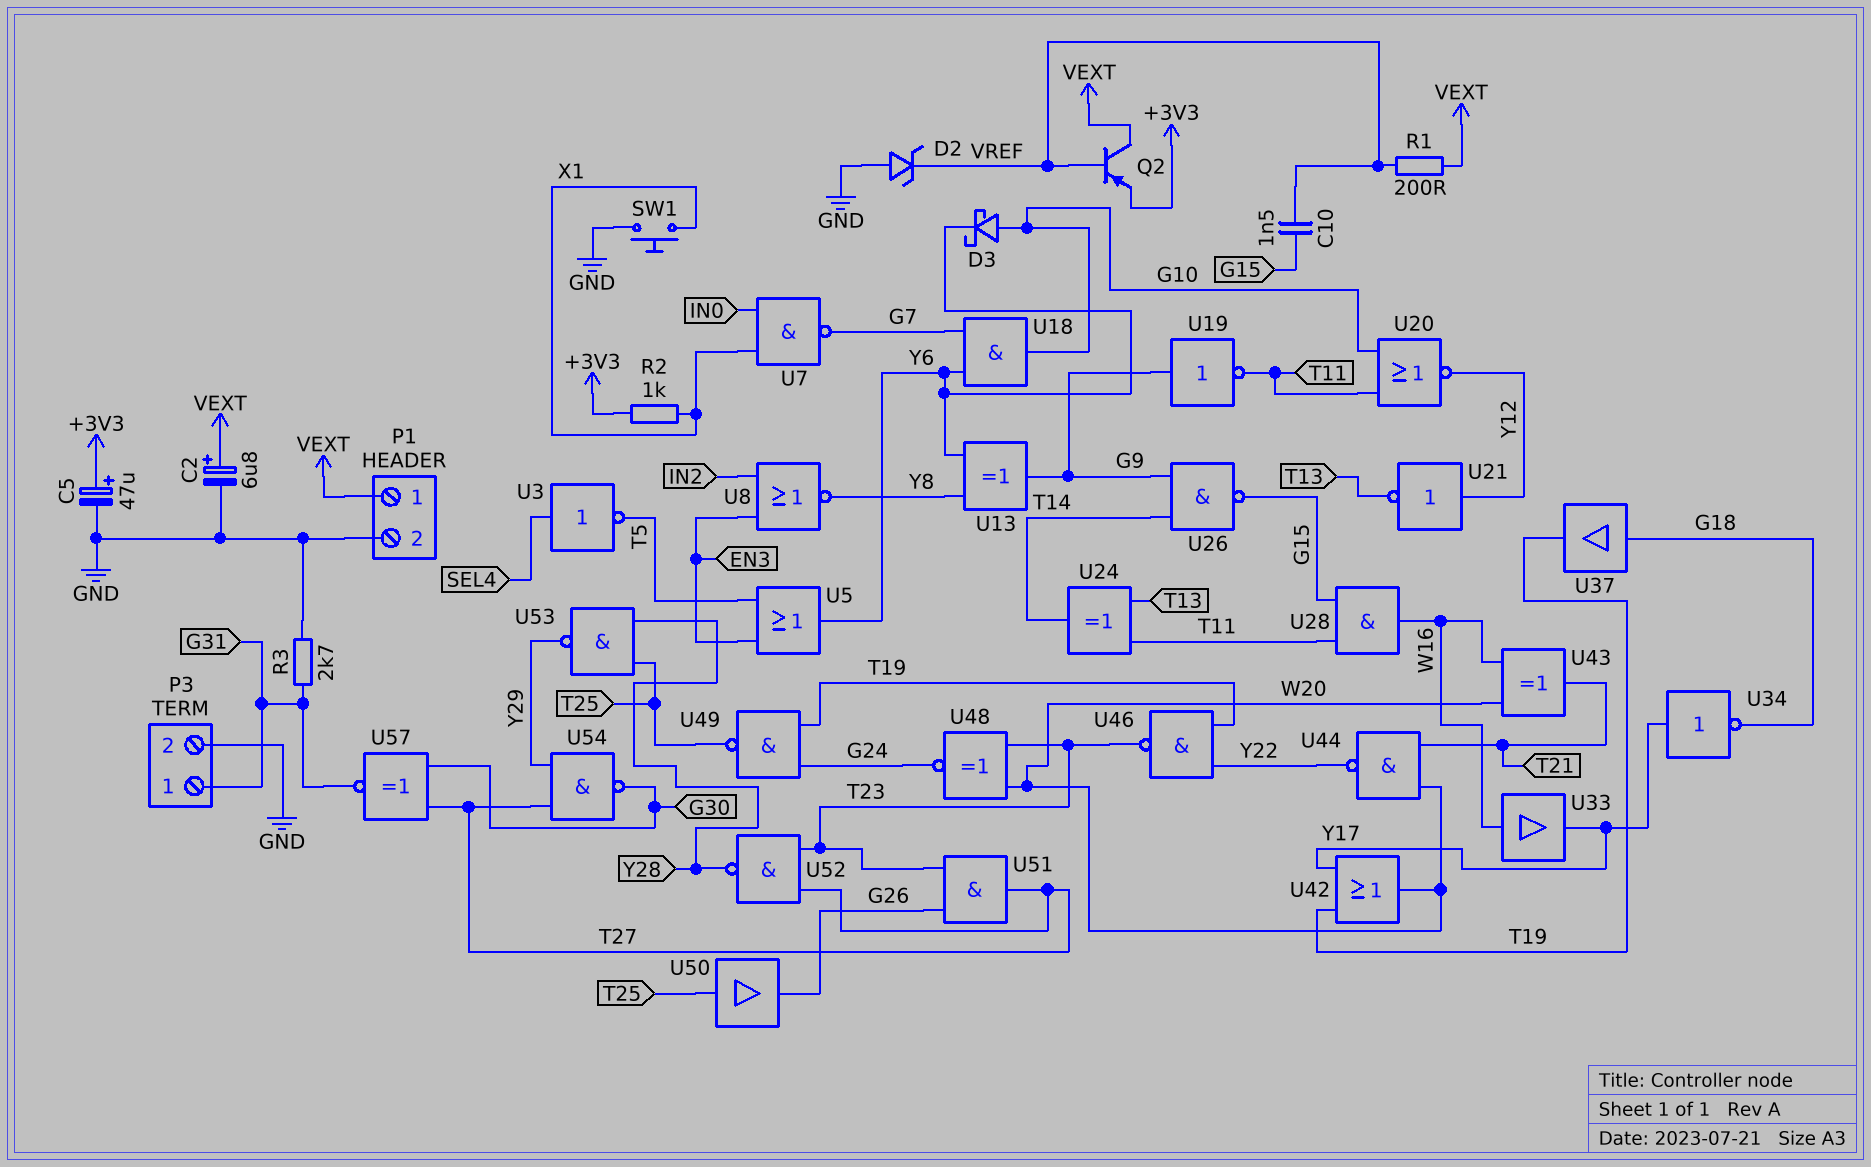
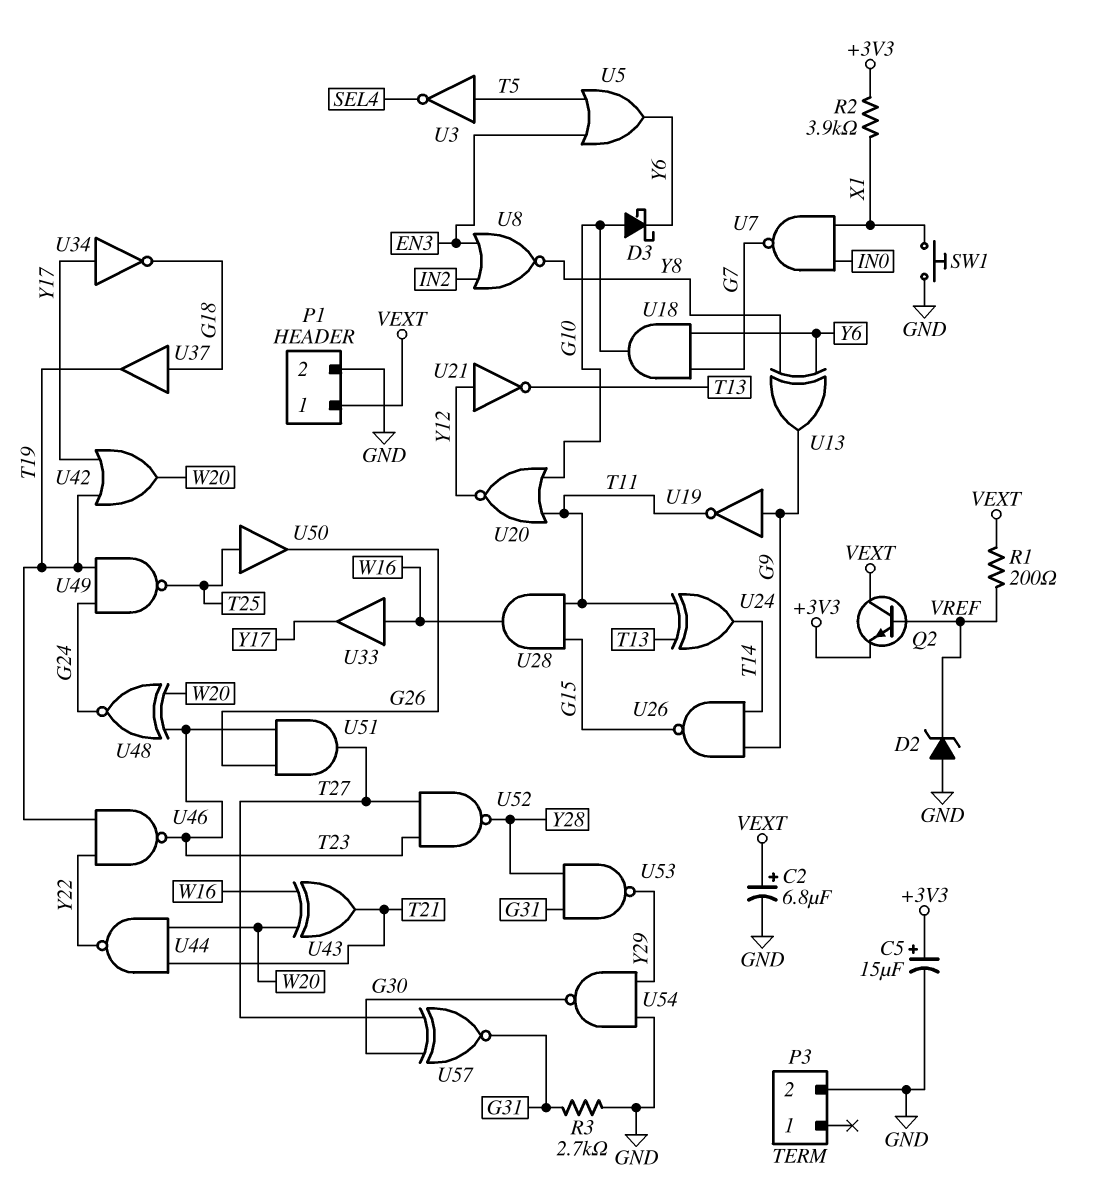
C5: 47uF (plus +3V3, minus GND) -> 15uF (plus +3V3, minus GND)
C10: 1.5nF (G15, VREF) -> none
P3 pin 1: G31 -> none
Q2: PNP (B VREF, C VEXT, E +3V3) -> NPN (B VREF, C VEXT, E +3V3)
R2: 1k (+3V3, X1) -> 3.9k (+3V3, X1)
U3: NOT (in SEL4, out T5) -> NOT (in T5, out SEL4)
U53: NAND (in T25, in Y28, out Y29) -> NAND (in G31, in Y28, out Y29)
U54: NAND (in T27, in Y29, out G30) -> NAND (in GND, in Y29, out G30)

